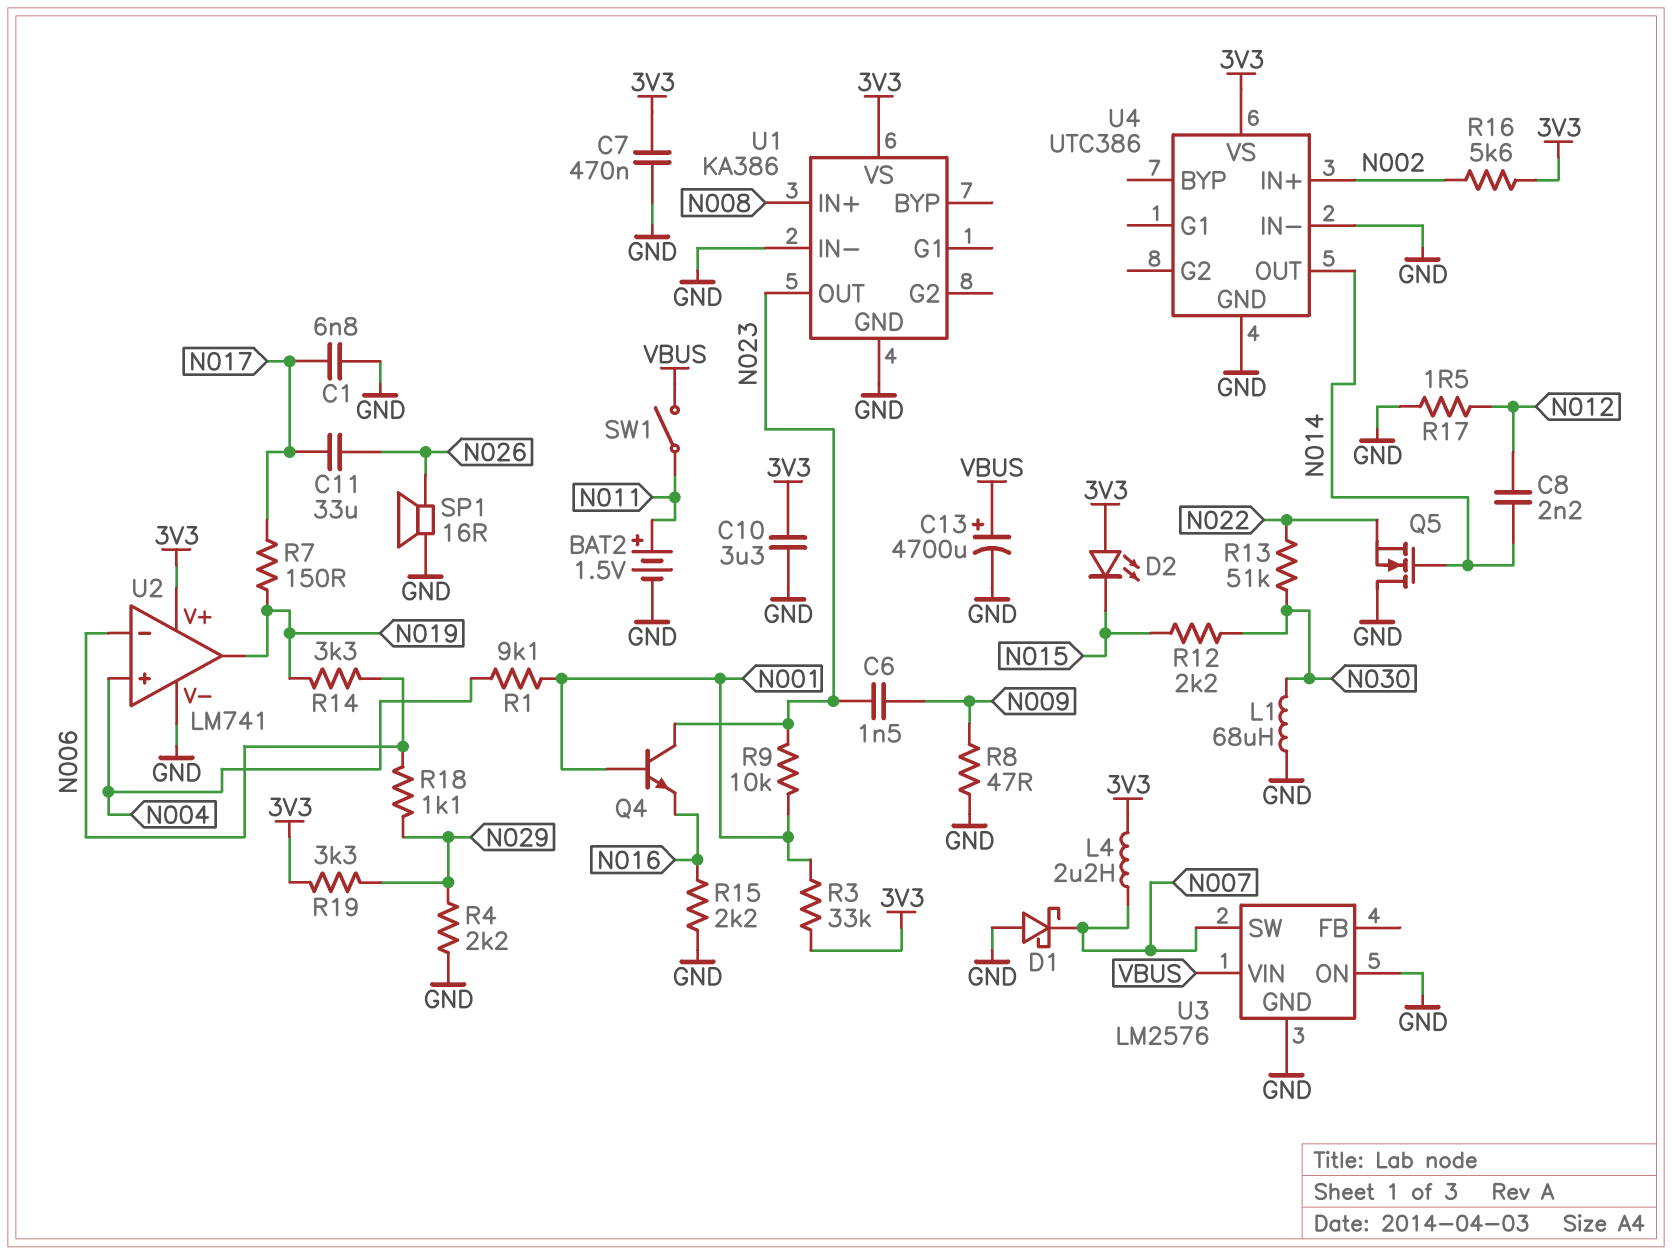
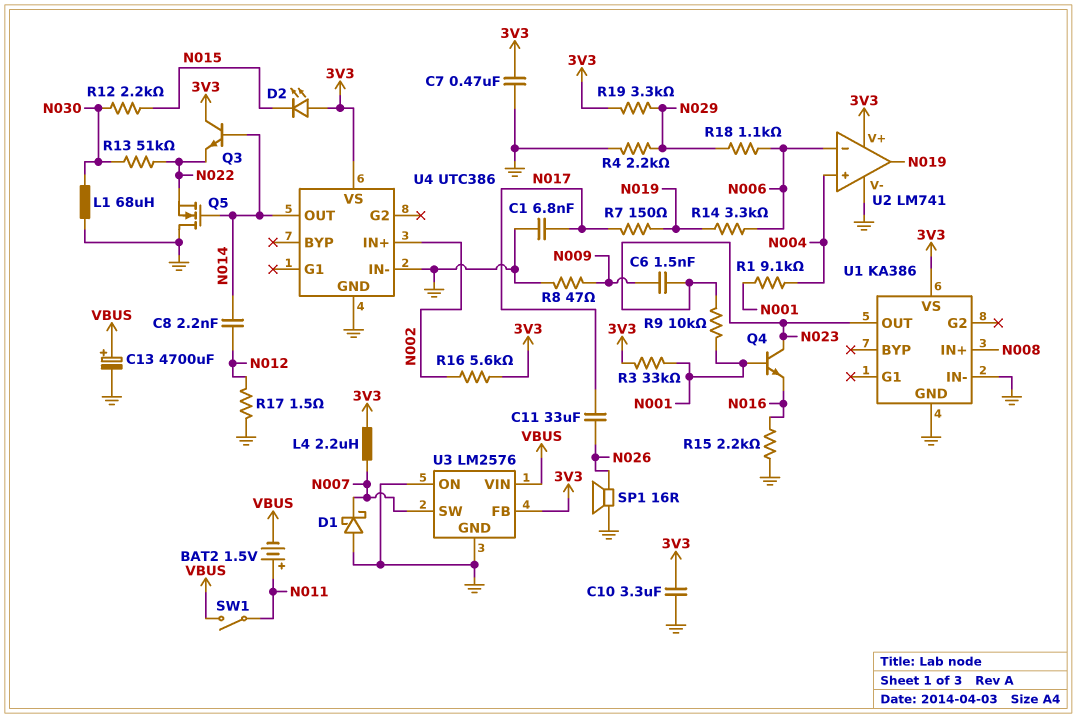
BAT2: 1.5V (plus N011, minus GND) -> 1.5V (plus N011, minus VBUS)
Q3: none -> NPN (B N014, C 3V3, E N022)
U3 pin FB: none -> 3V3

